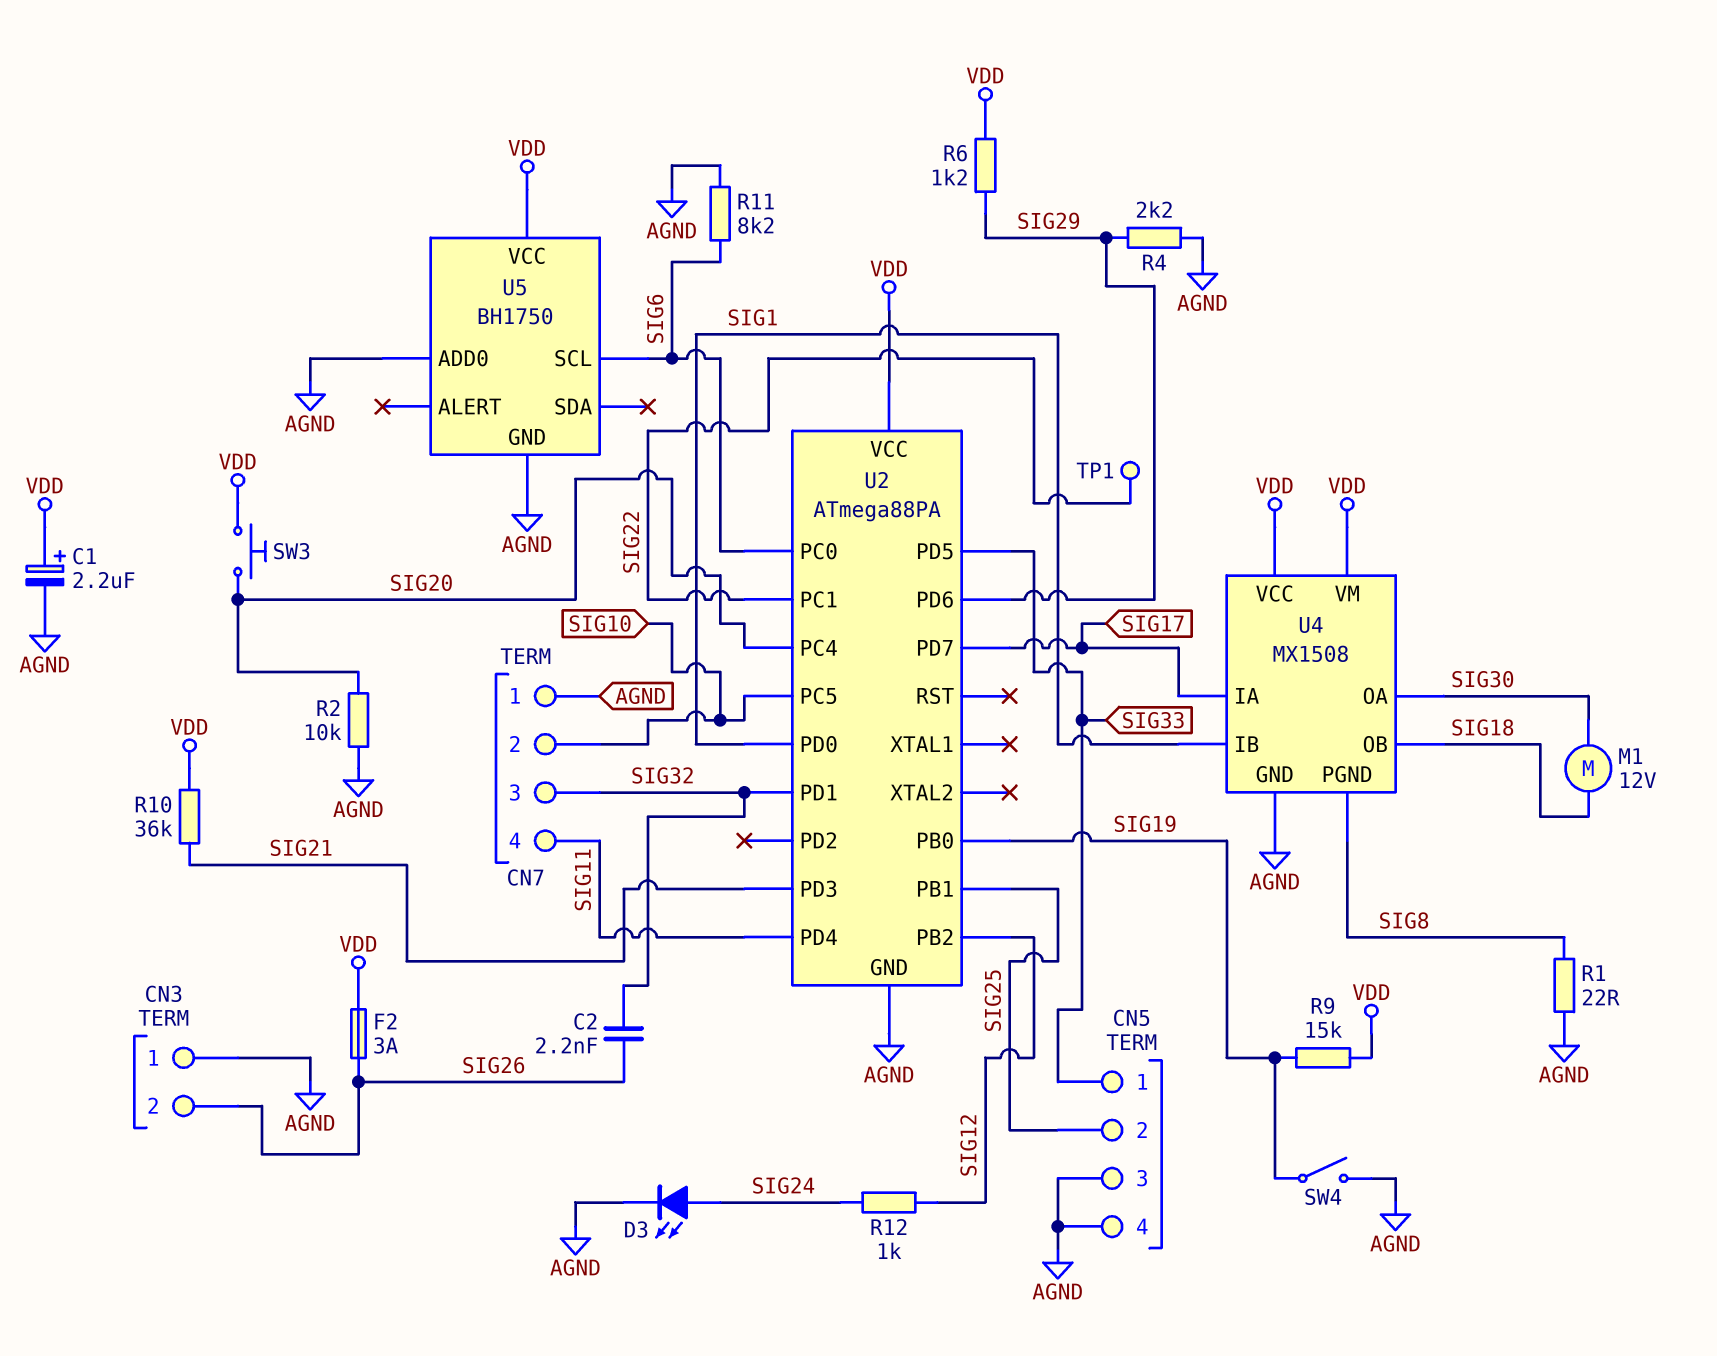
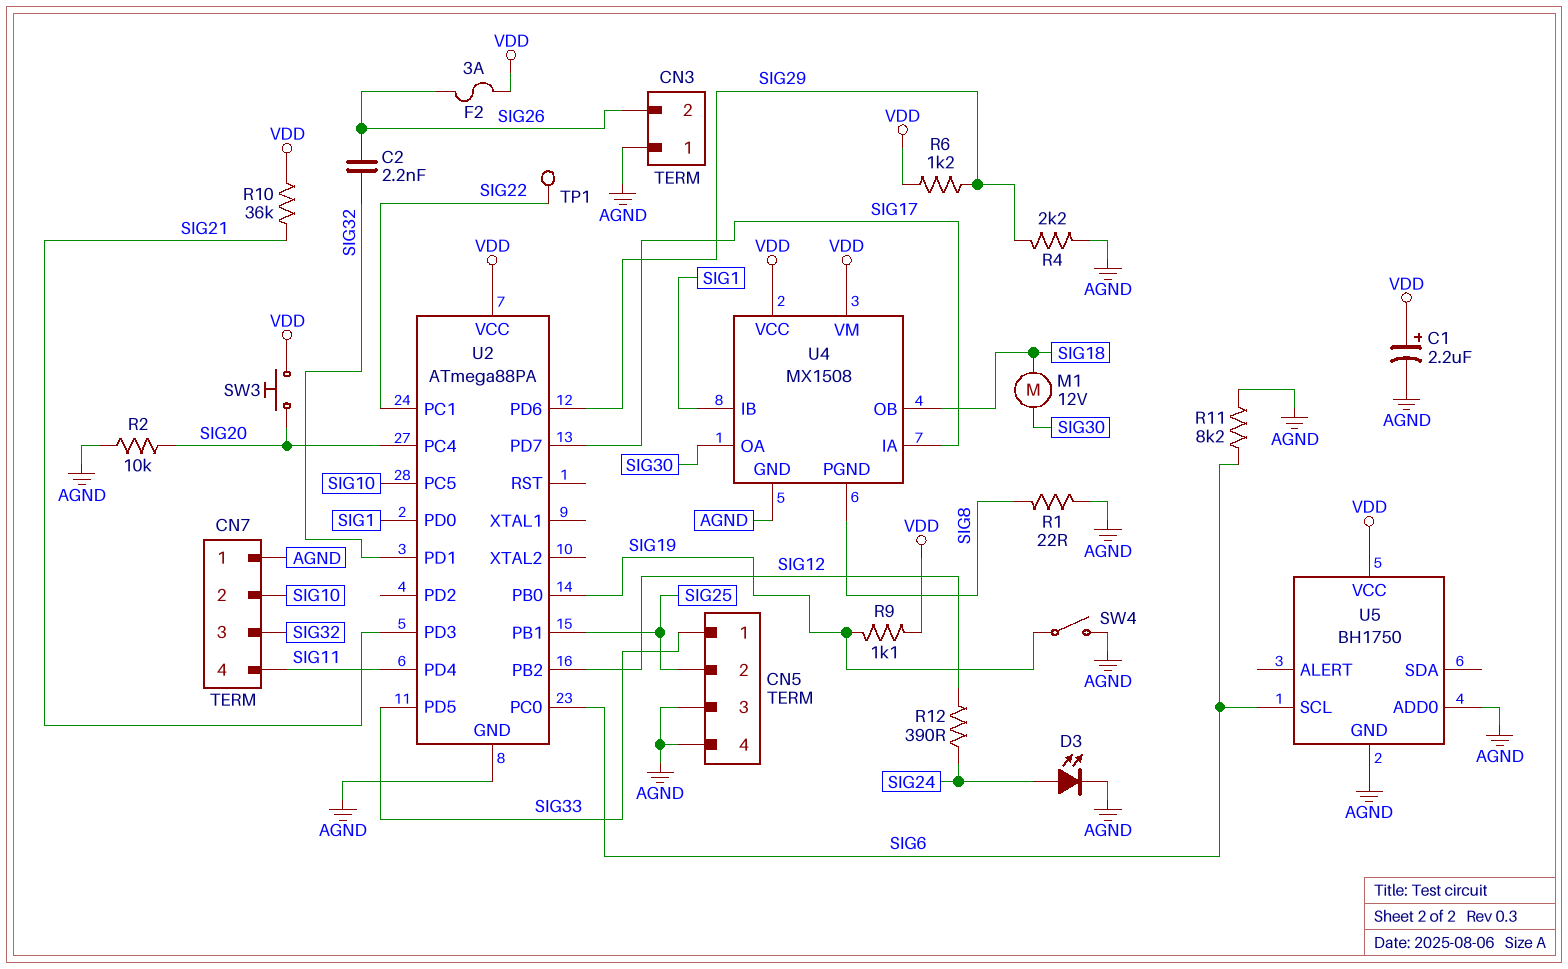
R9: 15k (SIG19, VDD) -> 1.1k (SIG19, VDD)
R12: 1k (SIG12, SIG24) -> 390 (SIG12, SIG24)

